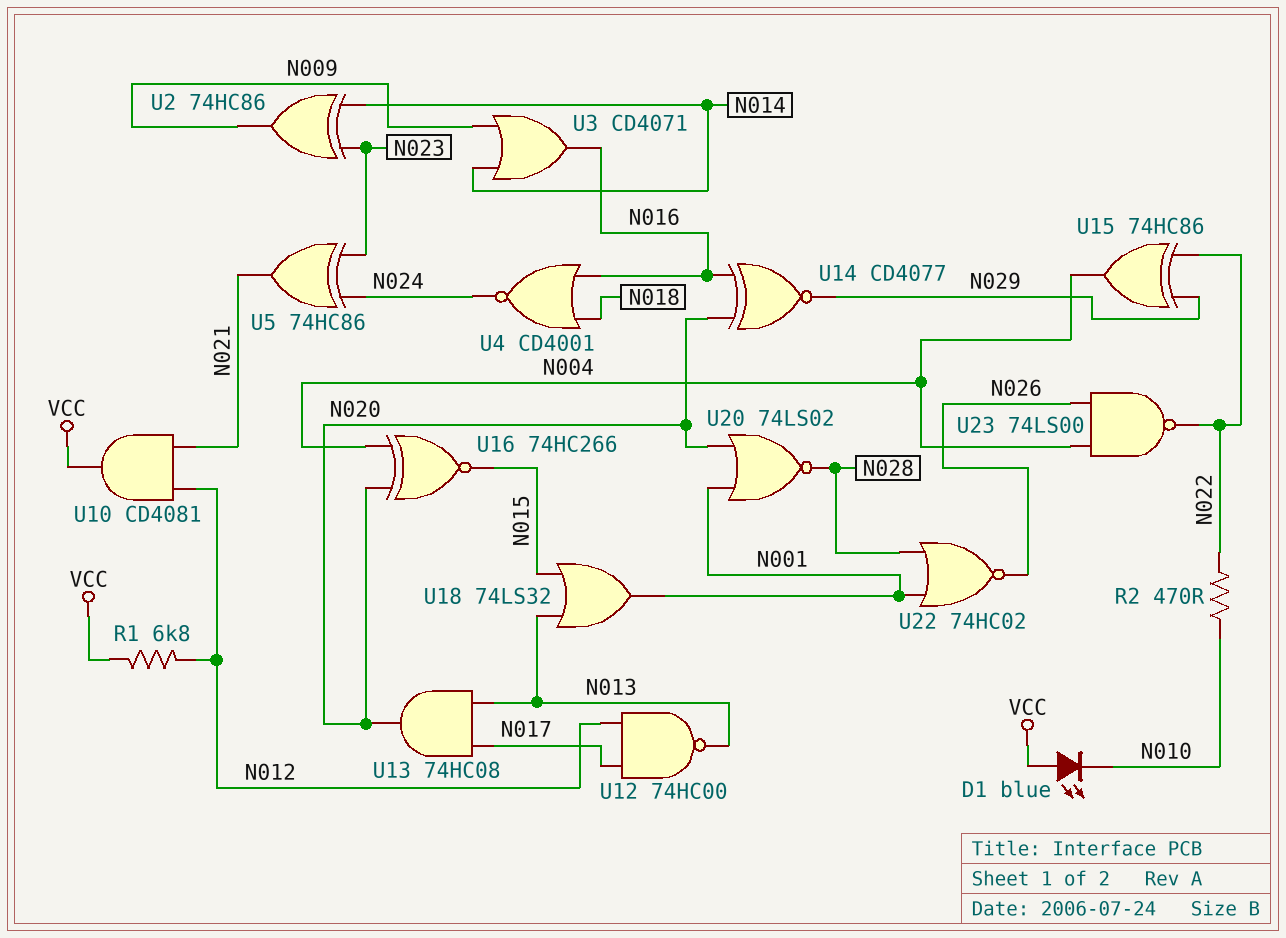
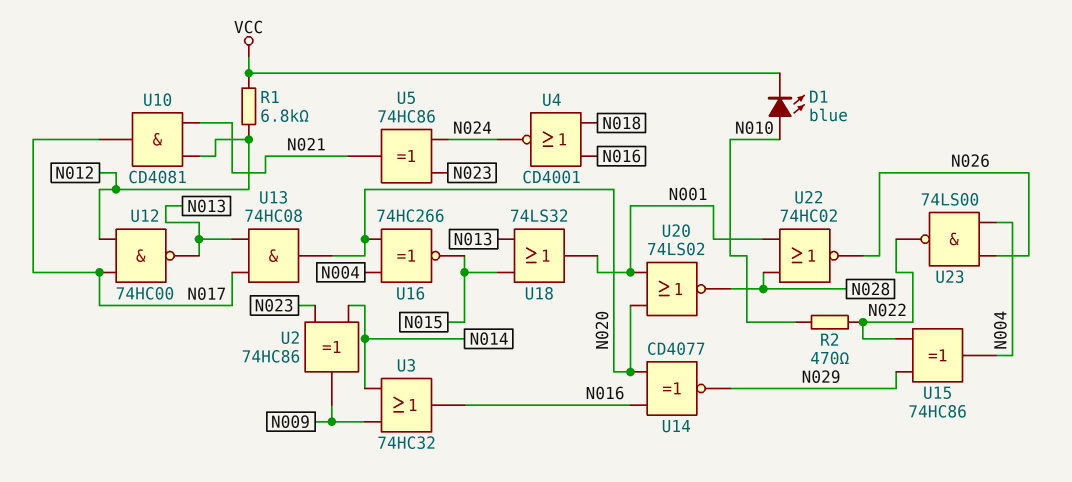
D1: LED blue (A VCC, K N010) -> LED blue (A N010, K VCC)
U3: OR CD4071 (in N009, in N014, out N016) -> OR 74HC32 (in N009, in N014, out N016)
U10: AND CD4081 (in N012, in N021, out VCC) -> AND CD4081 (in N012, in N021, out N017)

